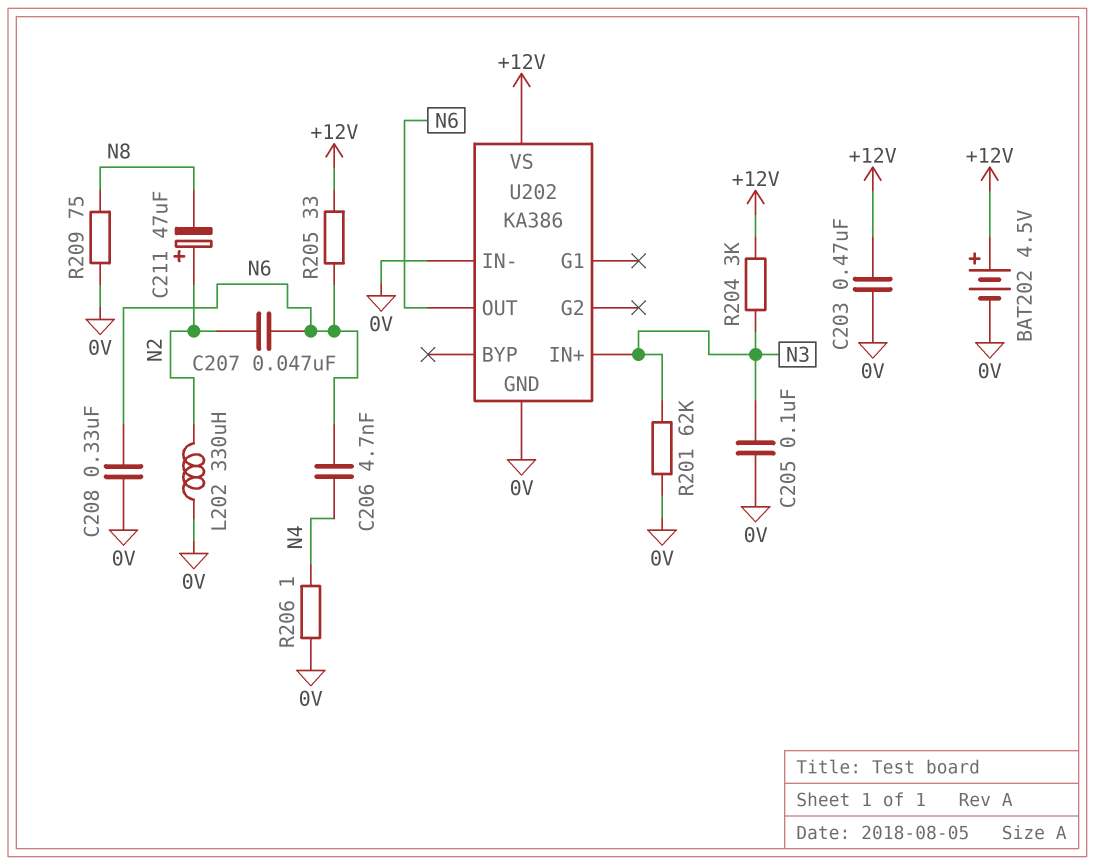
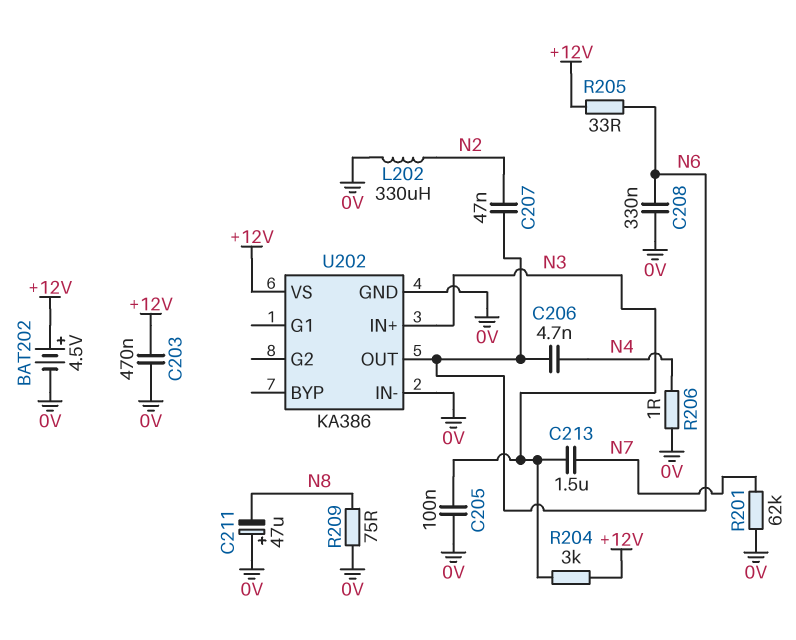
C211: 47uF (plus N2, minus N8) -> 47uF (plus 0V, minus N8)
C213: none -> 1.5uF (N3, N7)
R201: 62k (0V, N3) -> 62k (0V, N7)

